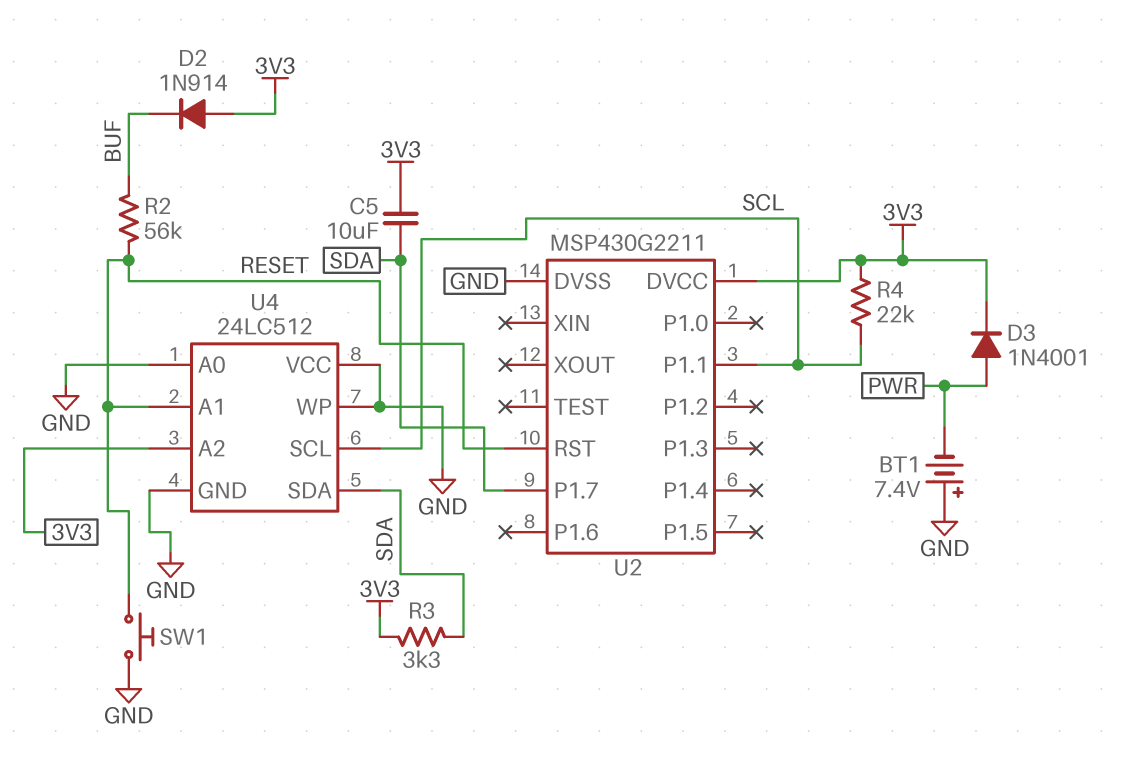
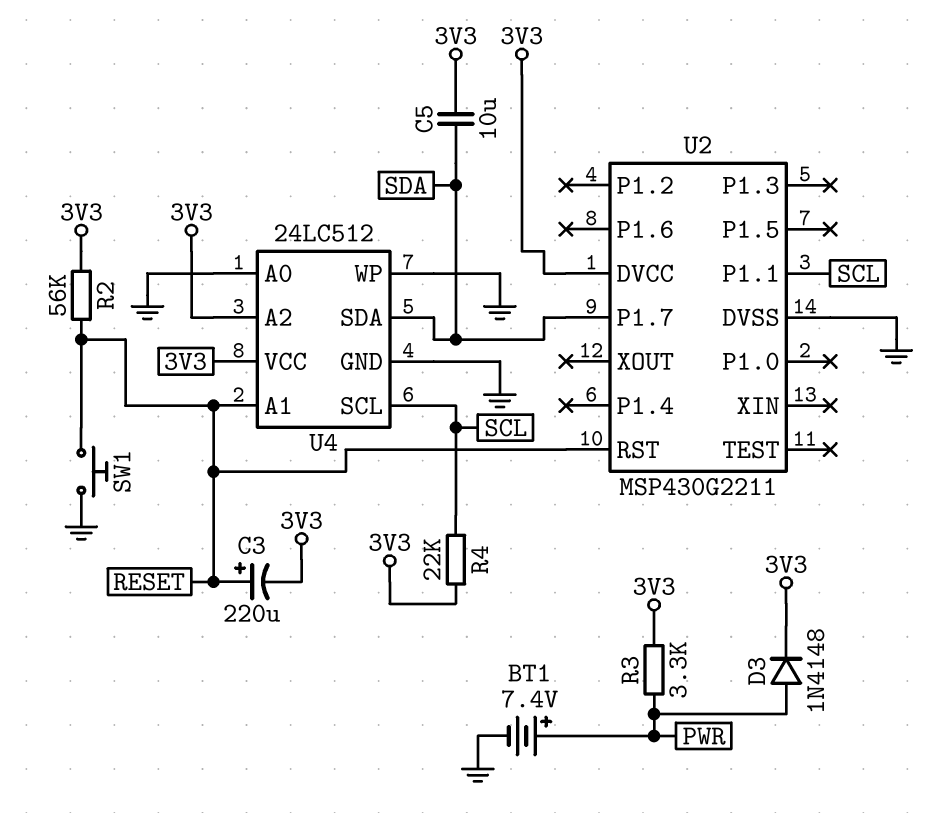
BT1: 7.4V (plus GND, minus PWR) -> 7.4V (plus PWR, minus GND)
C3: none -> 220uF (plus RESET, minus 3V3)
D2: diode 1N914 (A 3V3, K BUF) -> none
D3: diode 1N4001 (A PWR, K 3V3) -> diode 1N4148 (A PWR, K 3V3)
R2: 56k (BUF, RESET) -> 56k (3V3, RESET)
R3: 3.3k (3V3, SDA) -> 3.3k (3V3, PWR)
U4 pin VCC: GND -> 3V3

